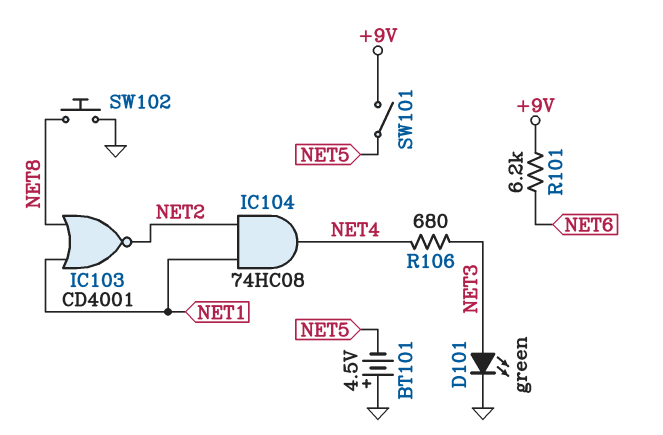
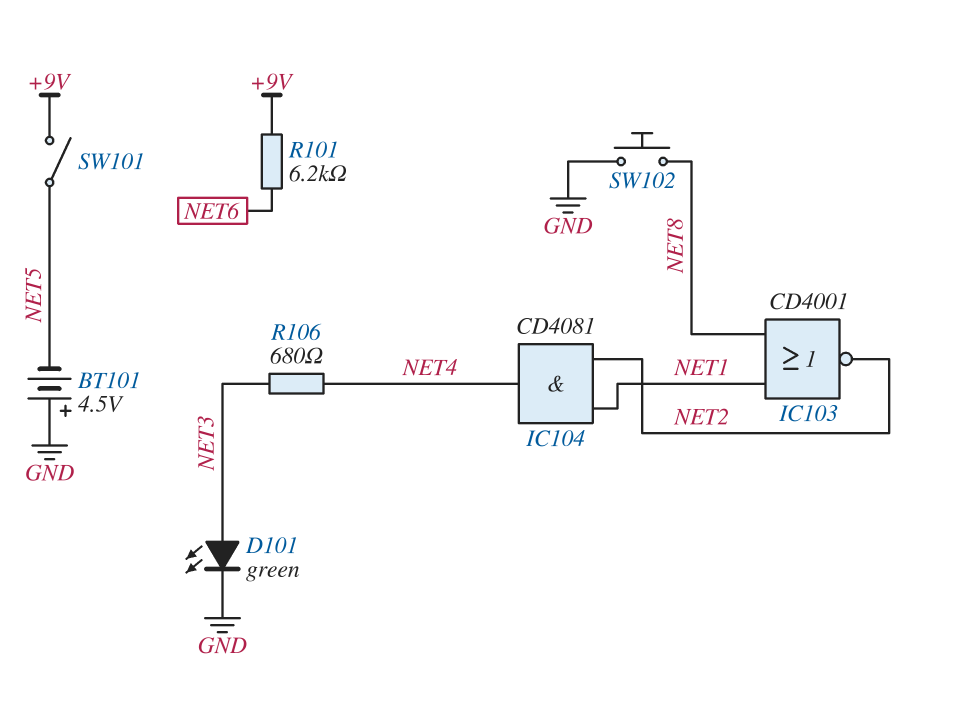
IC104: AND 74HC08 (in NET1, in NET2, out NET4) -> AND CD4081 (in NET1, in NET2, out NET4)

